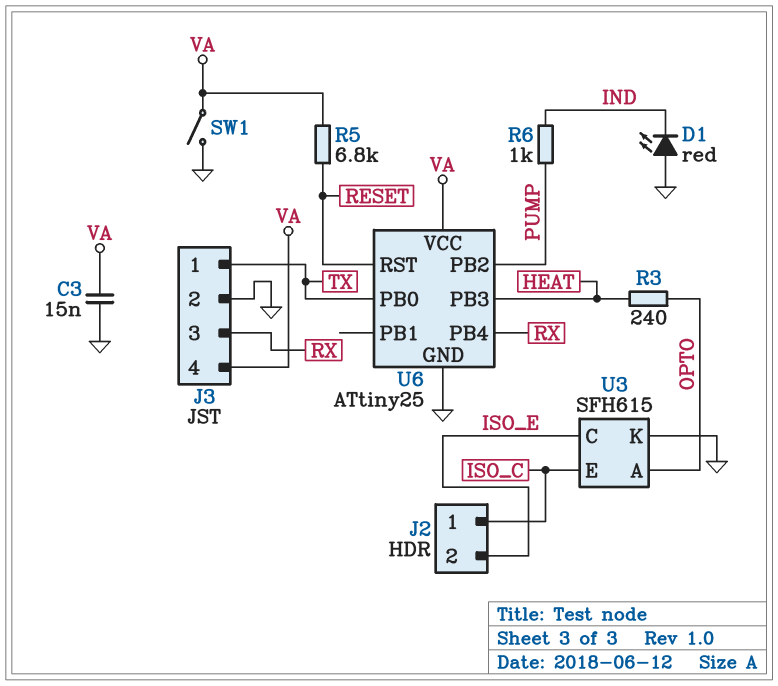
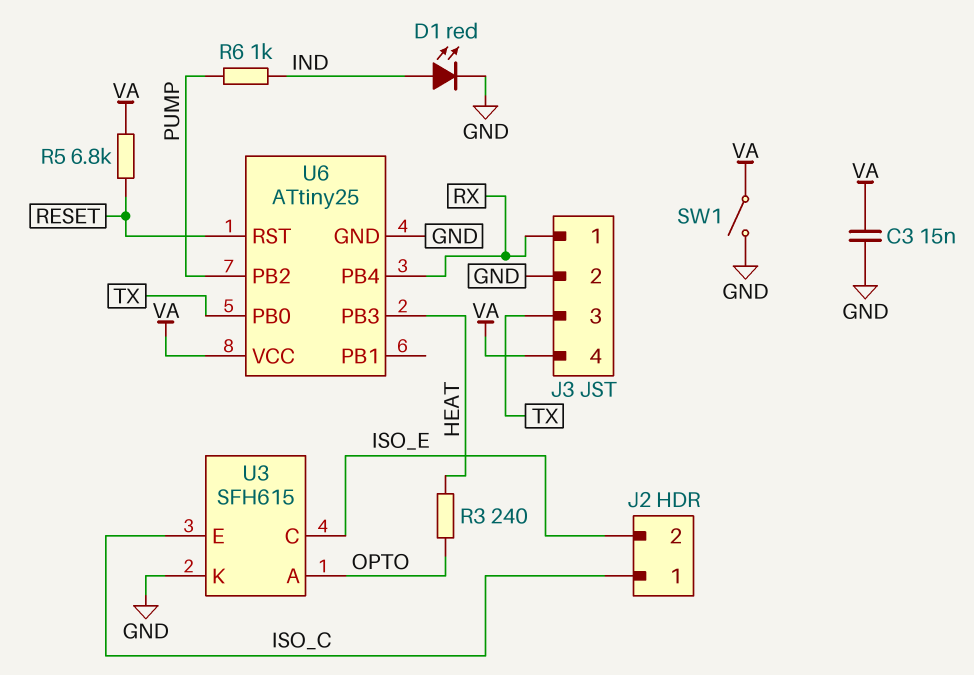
D1: LED red (A GND, K IND) -> LED red (A IND, K GND)
J3 pin 1: TX -> RX
J3 pin 3: RX -> TX

